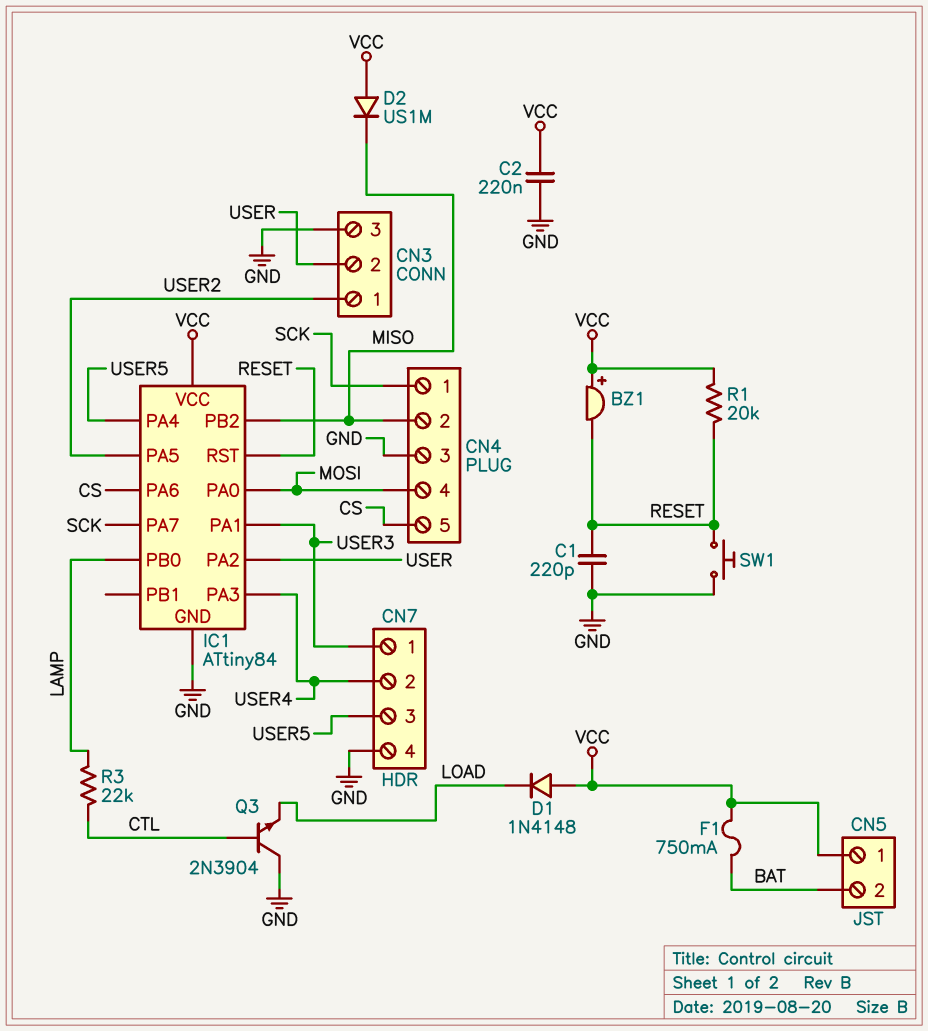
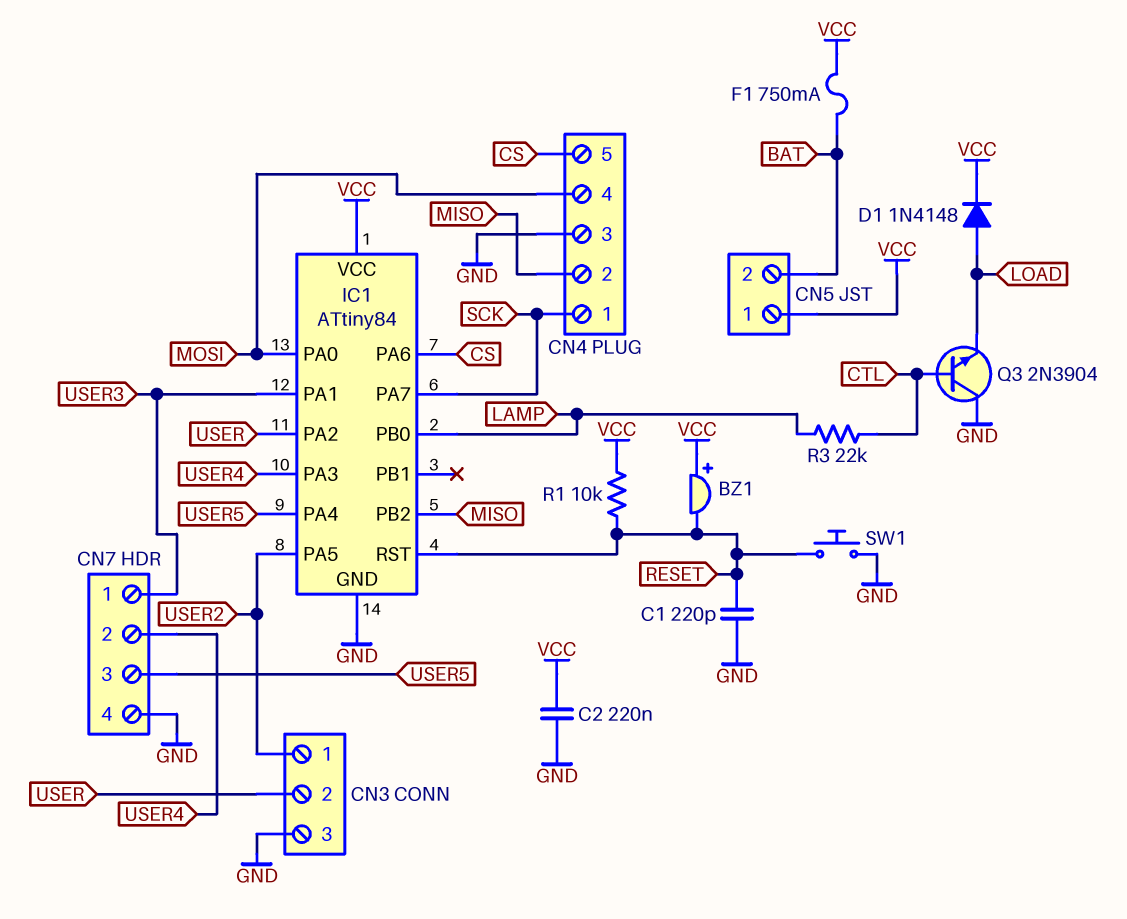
D1: diode 1N4148 (A VCC, K LOAD) -> diode 1N4148 (A LOAD, K VCC)
D2: diode US1M (A VCC, K MISO) -> none
R1: 20k (RESET, VCC) -> 10k (RESET, VCC)

